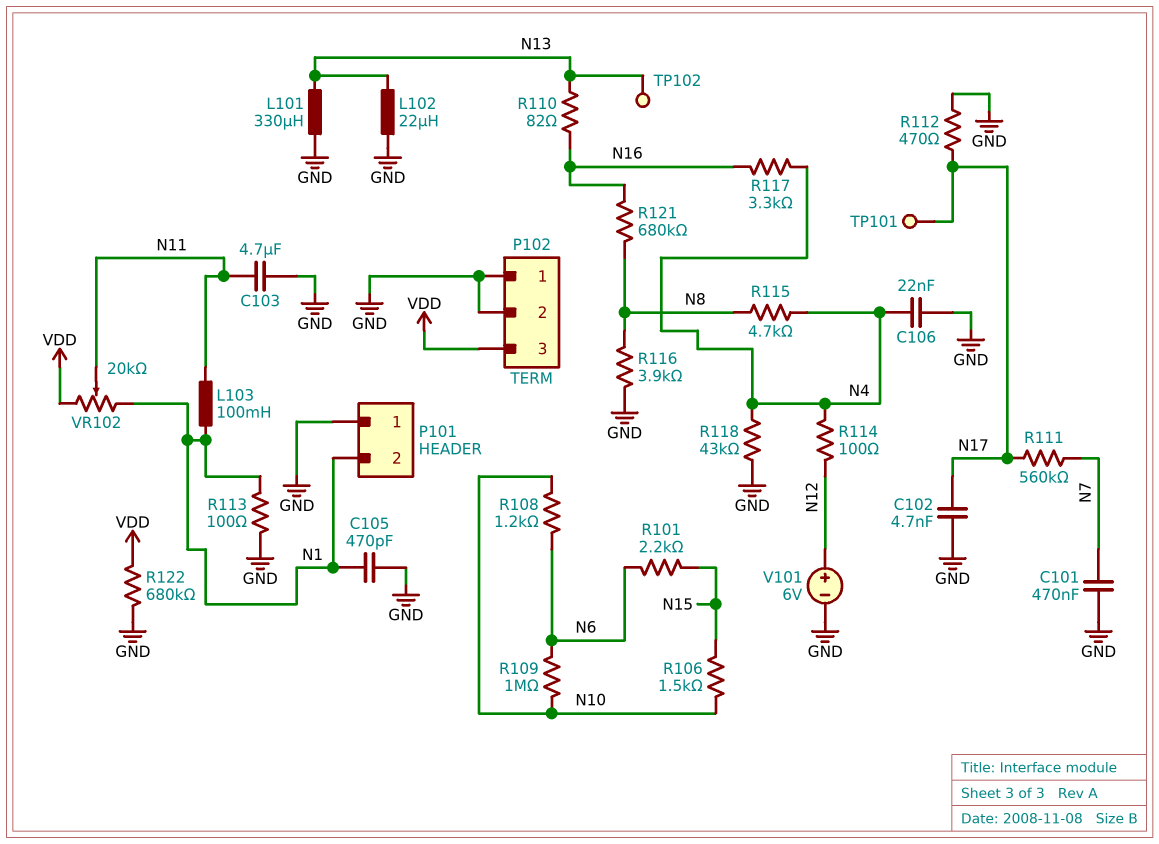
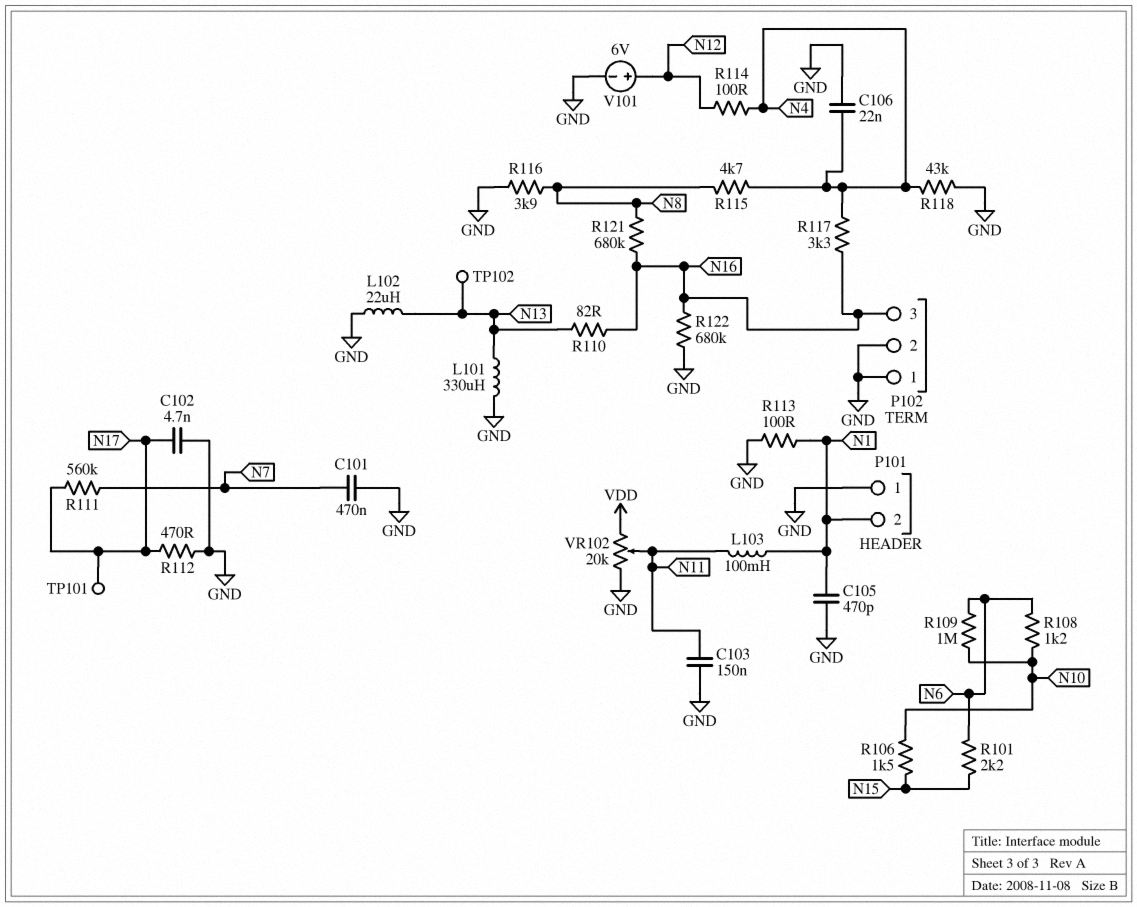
C103: 4.7uF (GND, N11) -> 150nF (GND, N11)
P102 pin 3: VDD -> N16
R122: 680k (GND, VDD) -> 680k (GND, N16)
VR102: 20k (N1, VDD, wiper N11) -> 20k (GND, VDD, wiper N11)

